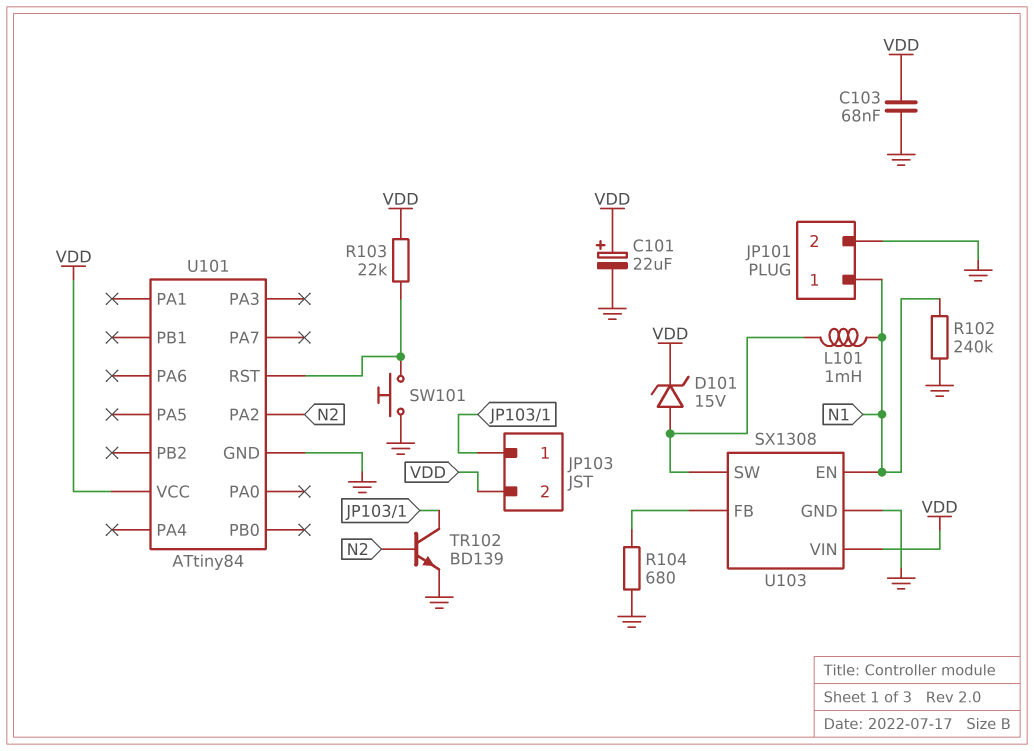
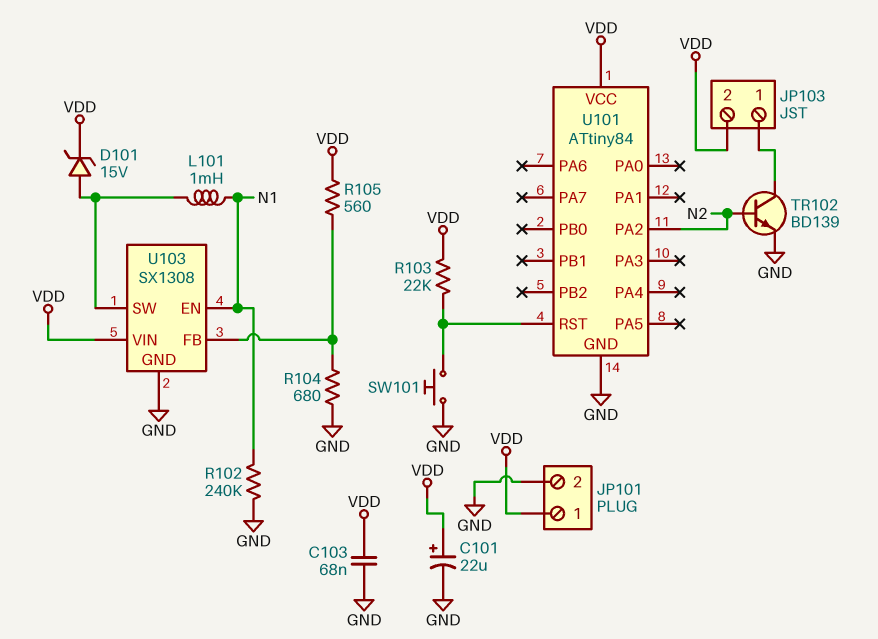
JP101 pin 1: N1 -> VDD
R105: none -> 560 (U103/FB, VDD)

